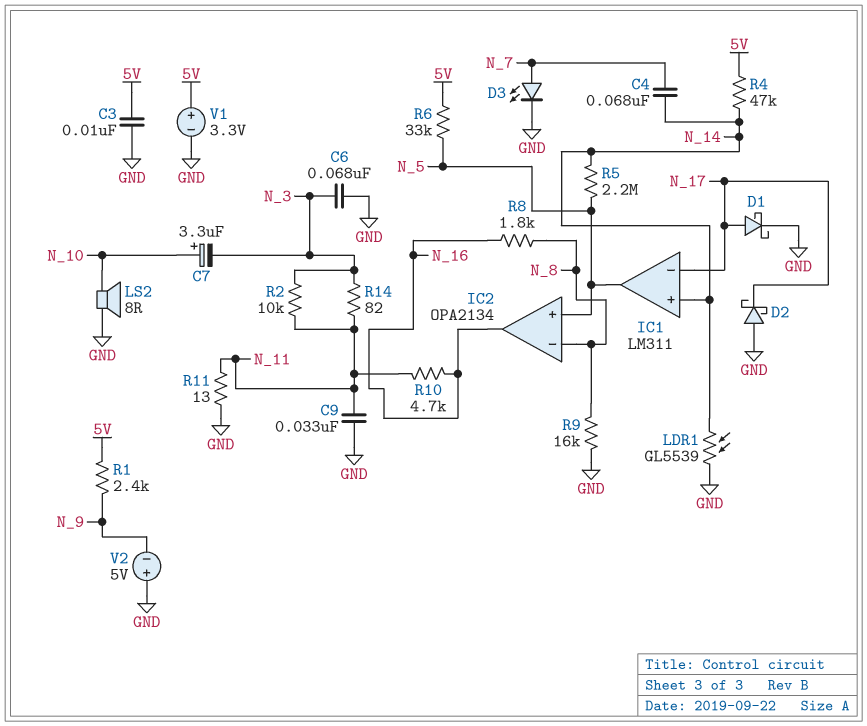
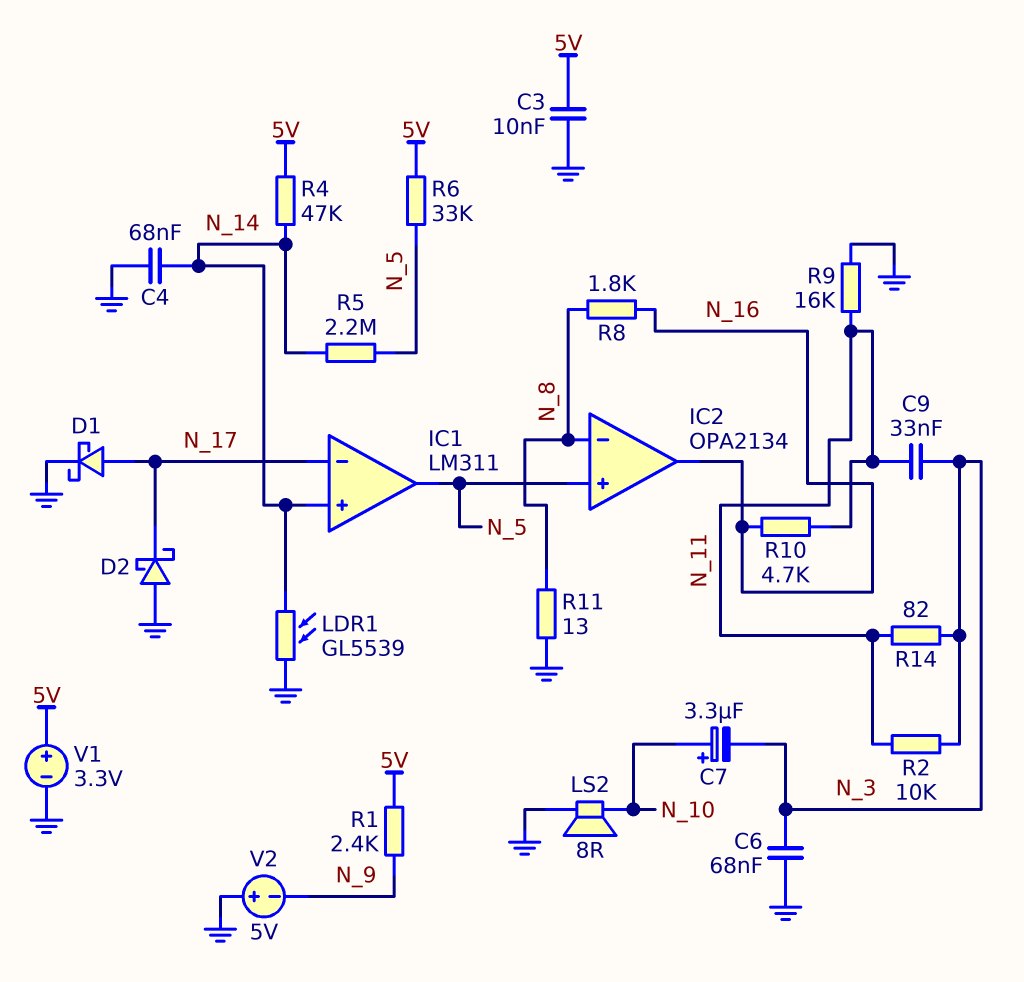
C4: 68nF (N_7, N_14) -> 68nF (GND, N_14)
C9: 33nF (GND, N_11) -> 33nF (N_3, N_11)
D3: LED (A N_7, K GND) -> none
R9: 16k (GND, N_8) -> 16k (GND, N_11)
R11: 13 (GND, N_11) -> 13 (GND, N_8)

